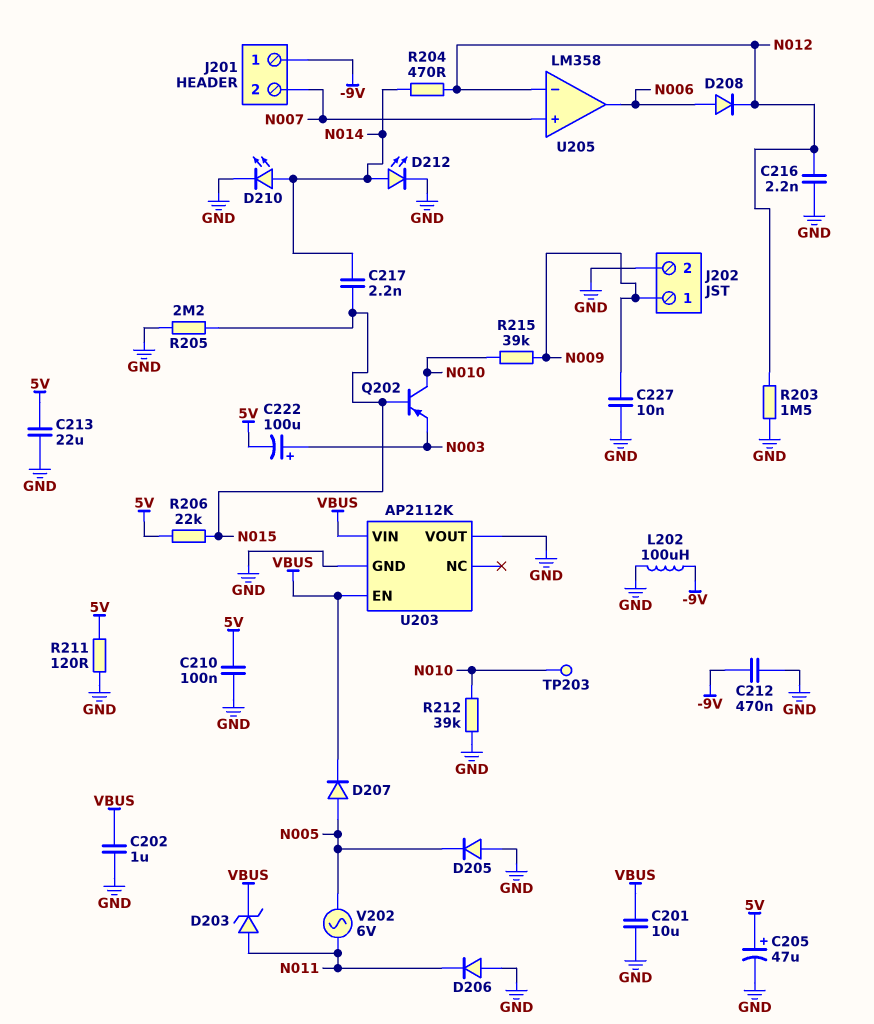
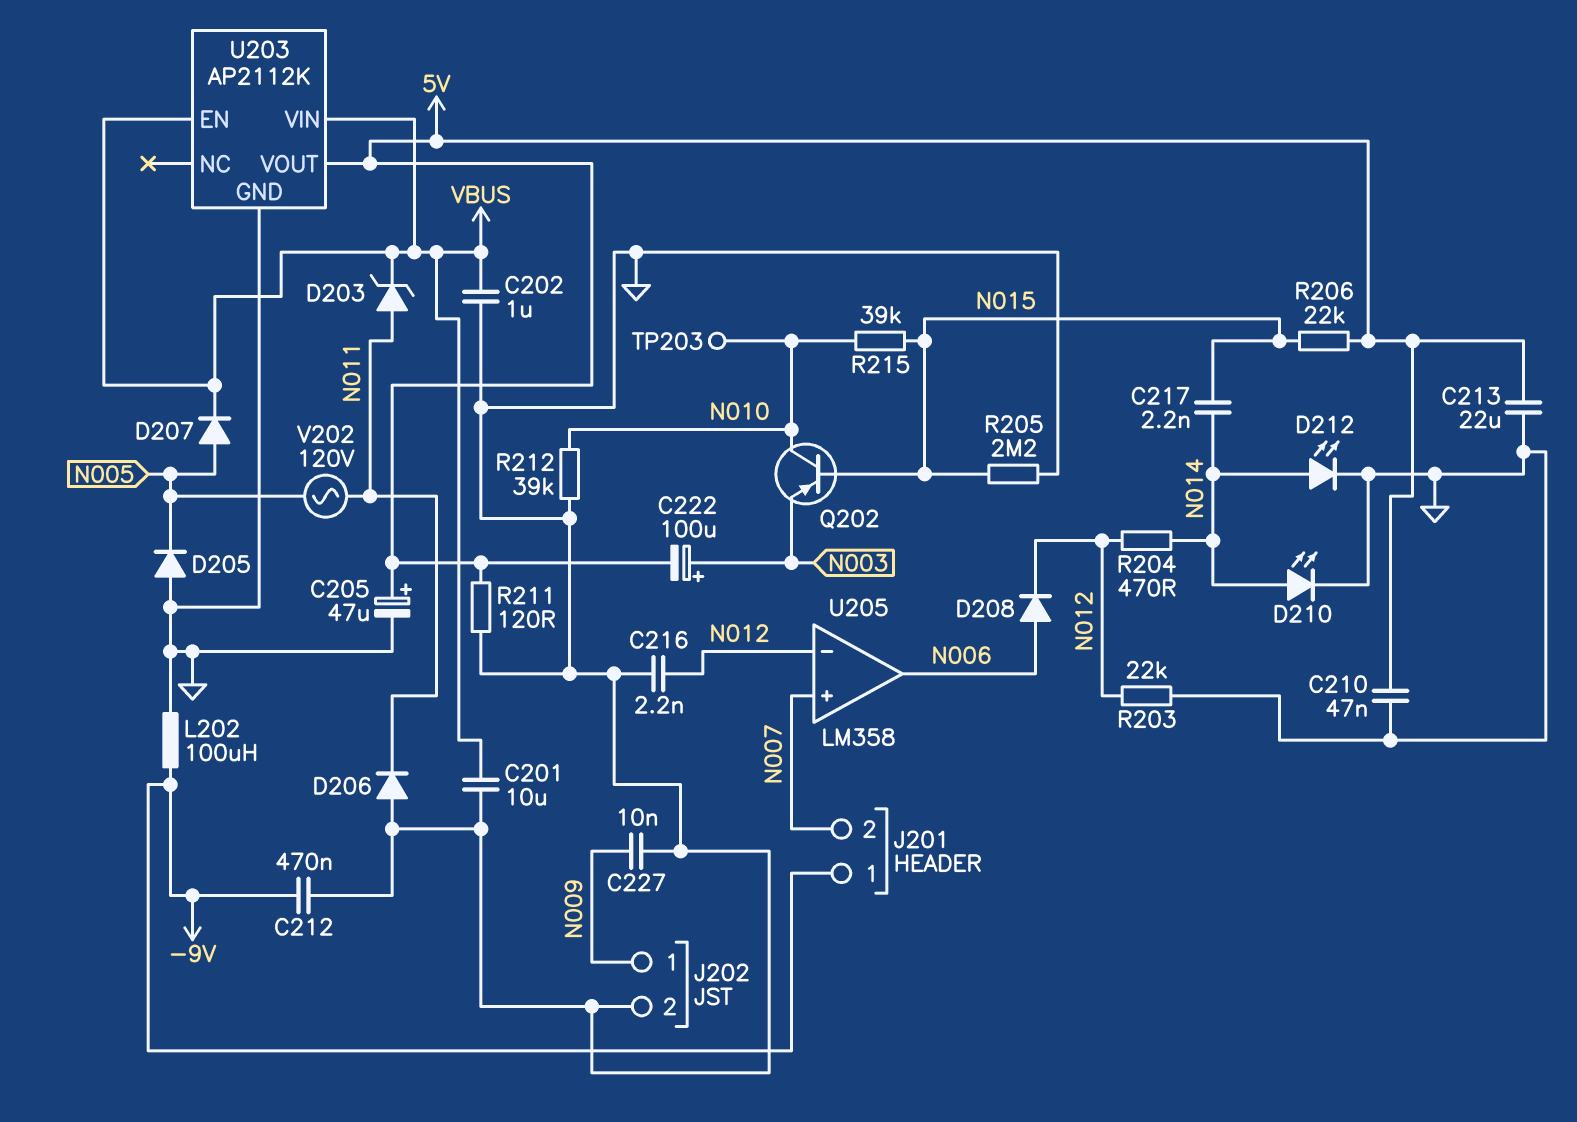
C210: 100nF (5V, GND) -> 47nF (5V, GND)
R203: 1.5M (GND, N012) -> 22k (GND, N012)
R215: 39k (N009, N010) -> 39k (N010, N015)
U203 pin VOUT: GND -> 5V
V202: AC 6V (N005, N011) -> AC 120V (N005, N011)

